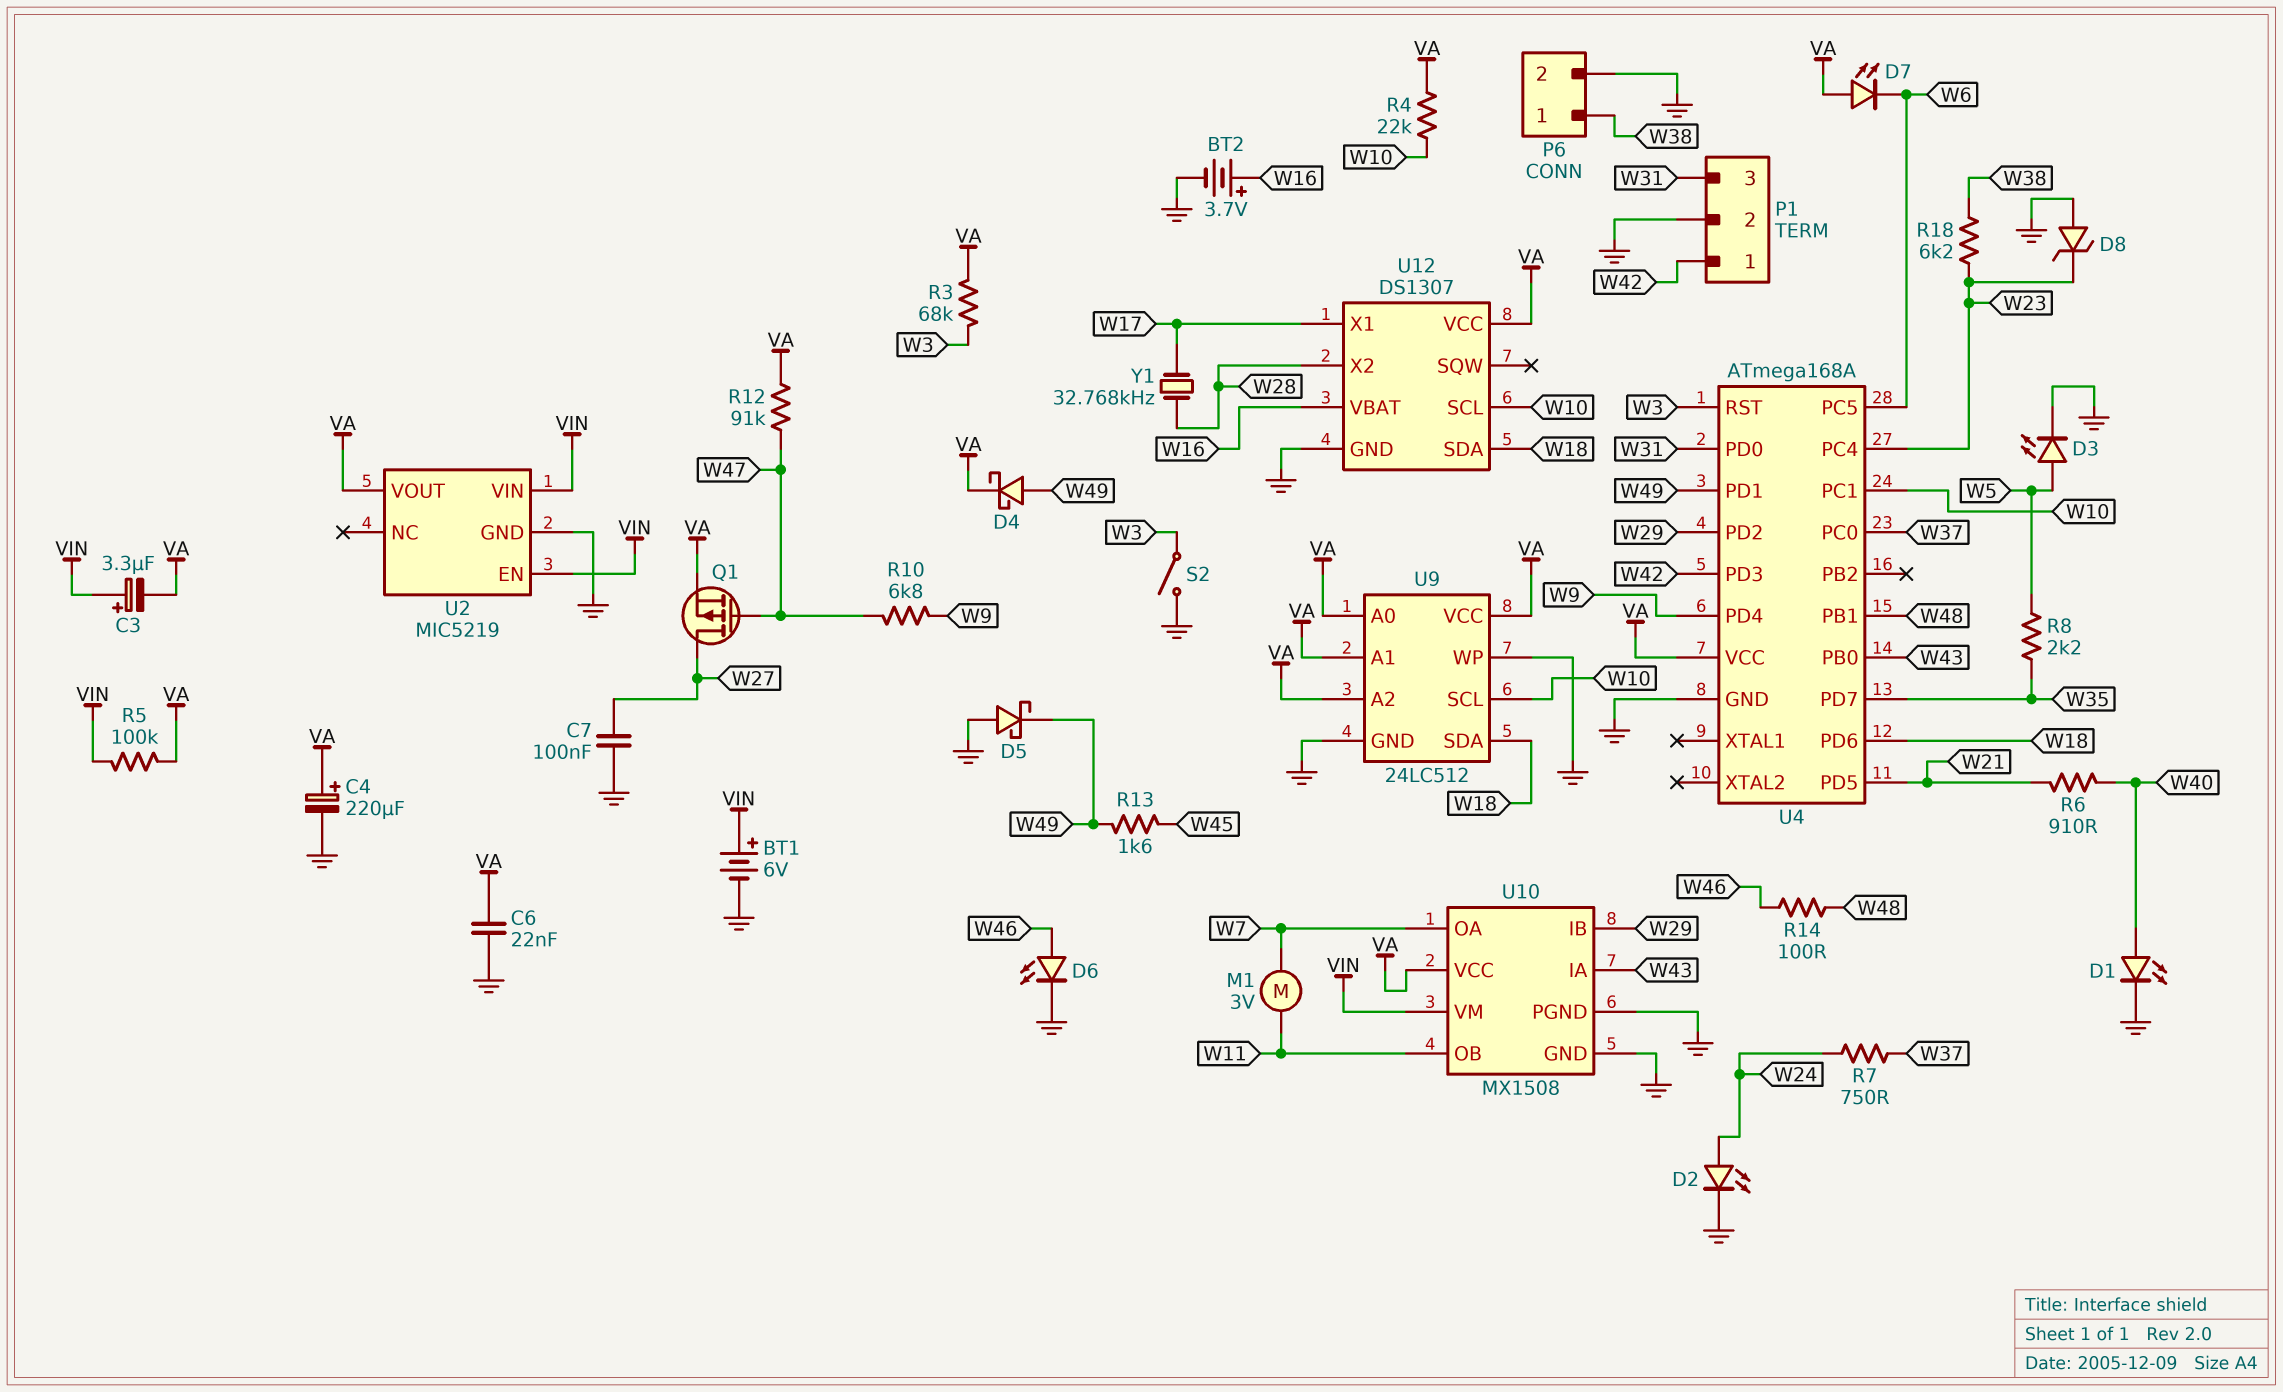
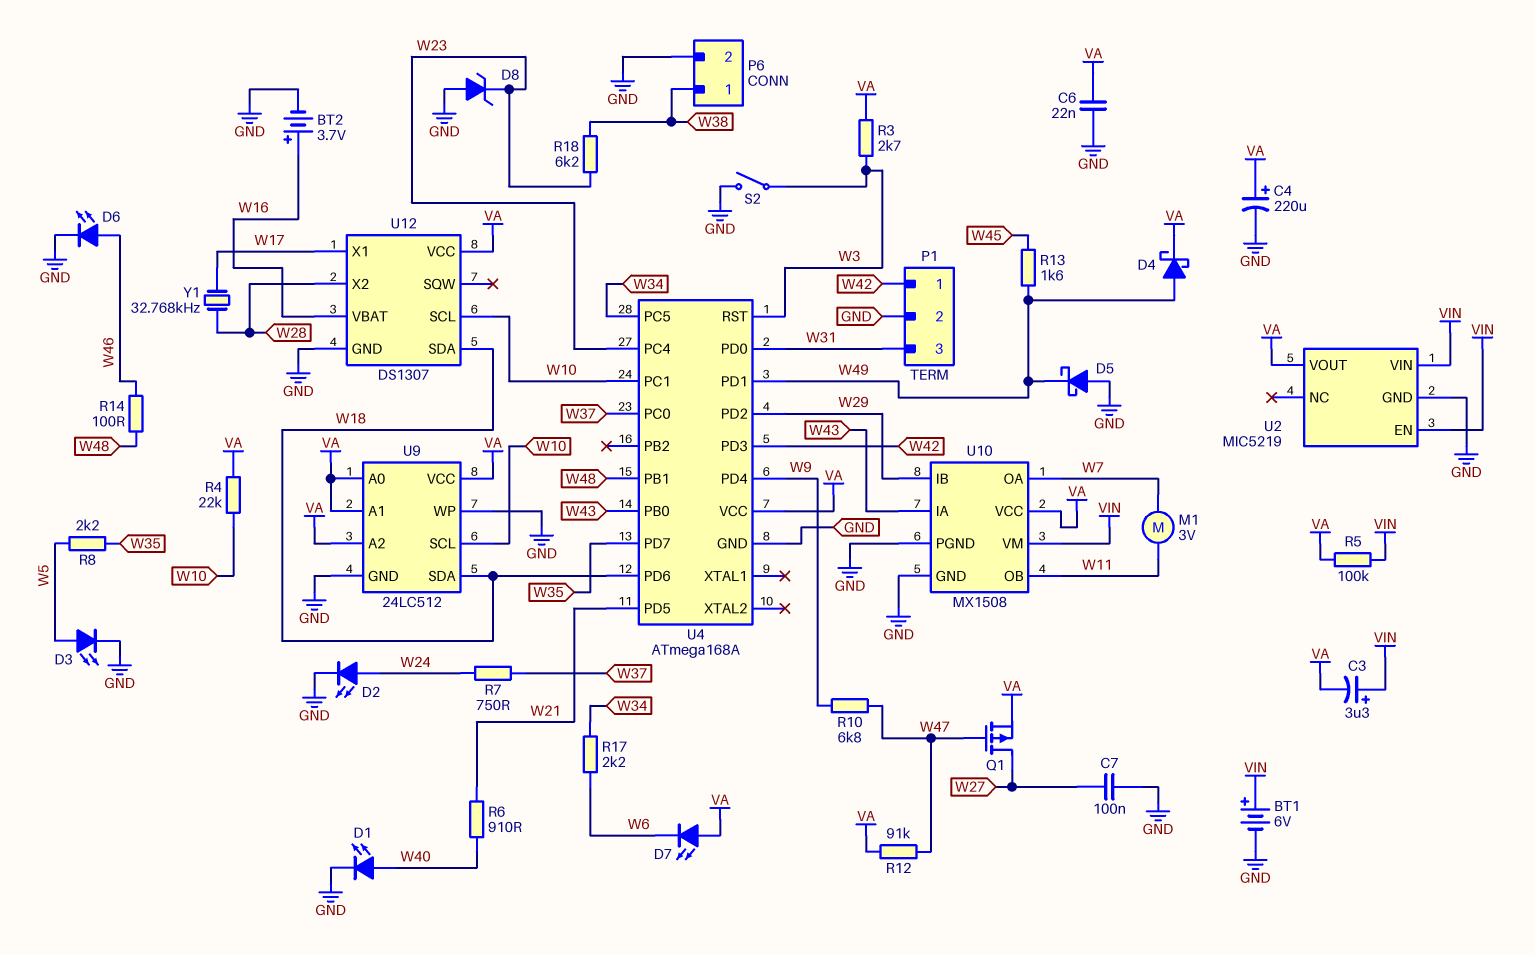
R3: 68k (VA, W3) -> 2.7k (VA, W3)
R17: none -> 2.2k (W6, W34)
U4 pin PC5: W6 -> W34

